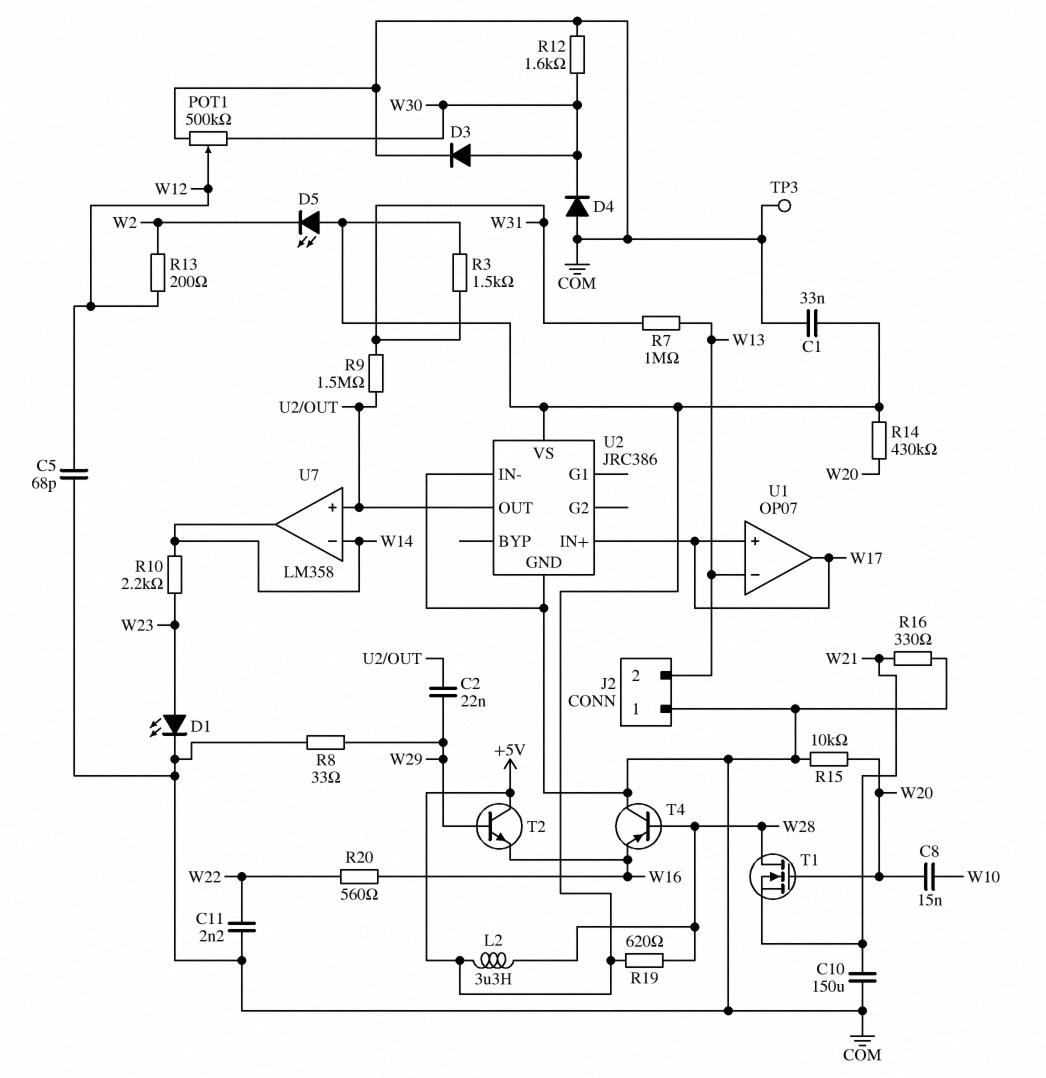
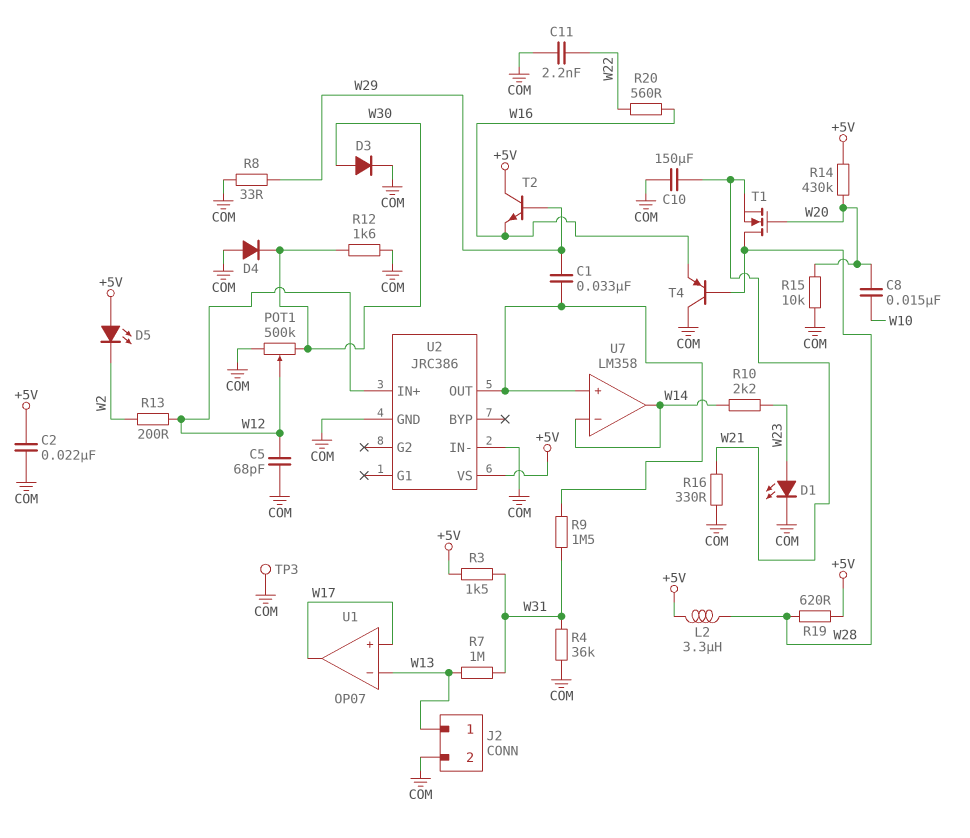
C1: 33nF (+5V, COM) -> 33nF (U2/OUT, W29)
C2: 22nF (U2/OUT, W29) -> 22nF (+5V, COM)
J2 pin 1: COM -> W13
J2 pin 2: W13 -> COM
R4: none -> 36k (COM, W31)
U2 pin IN+: W17 -> W12

